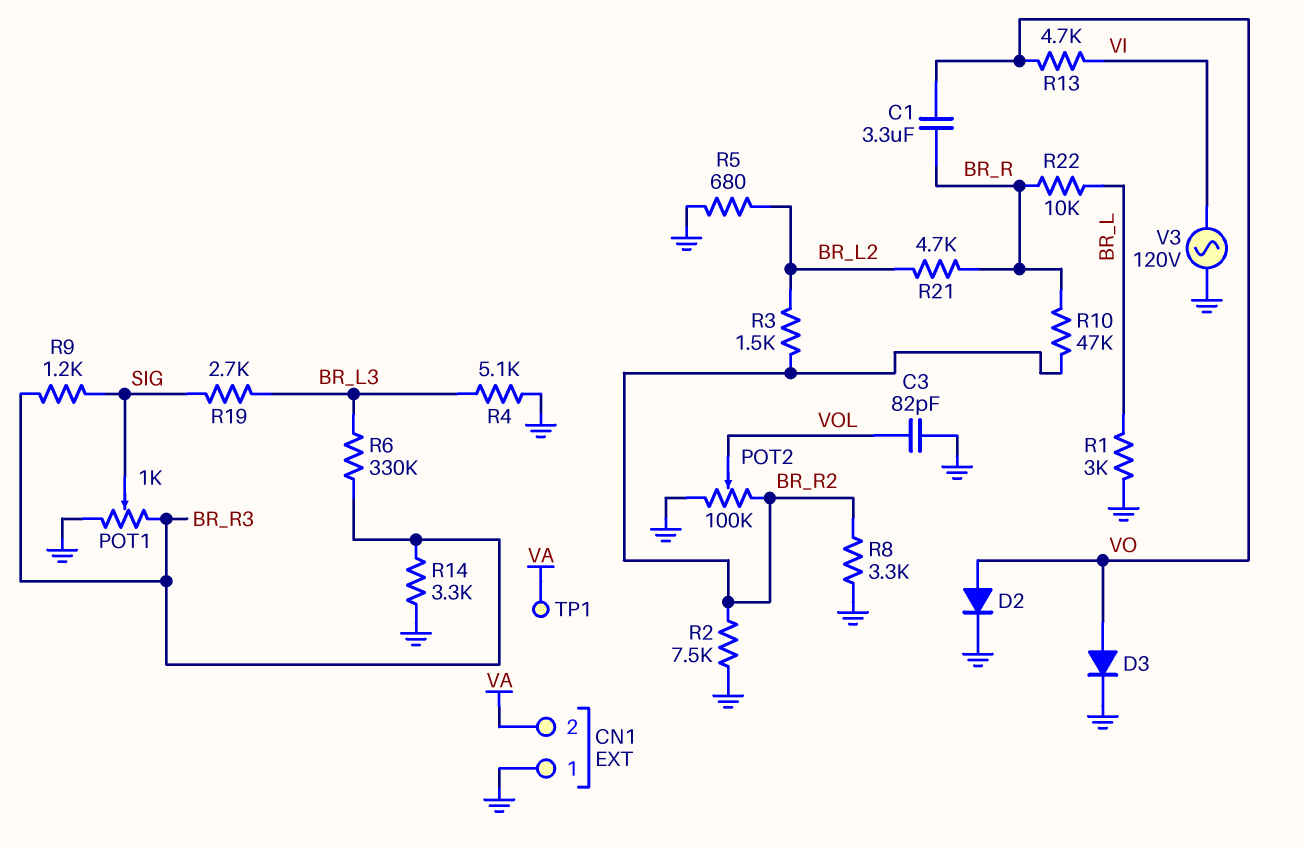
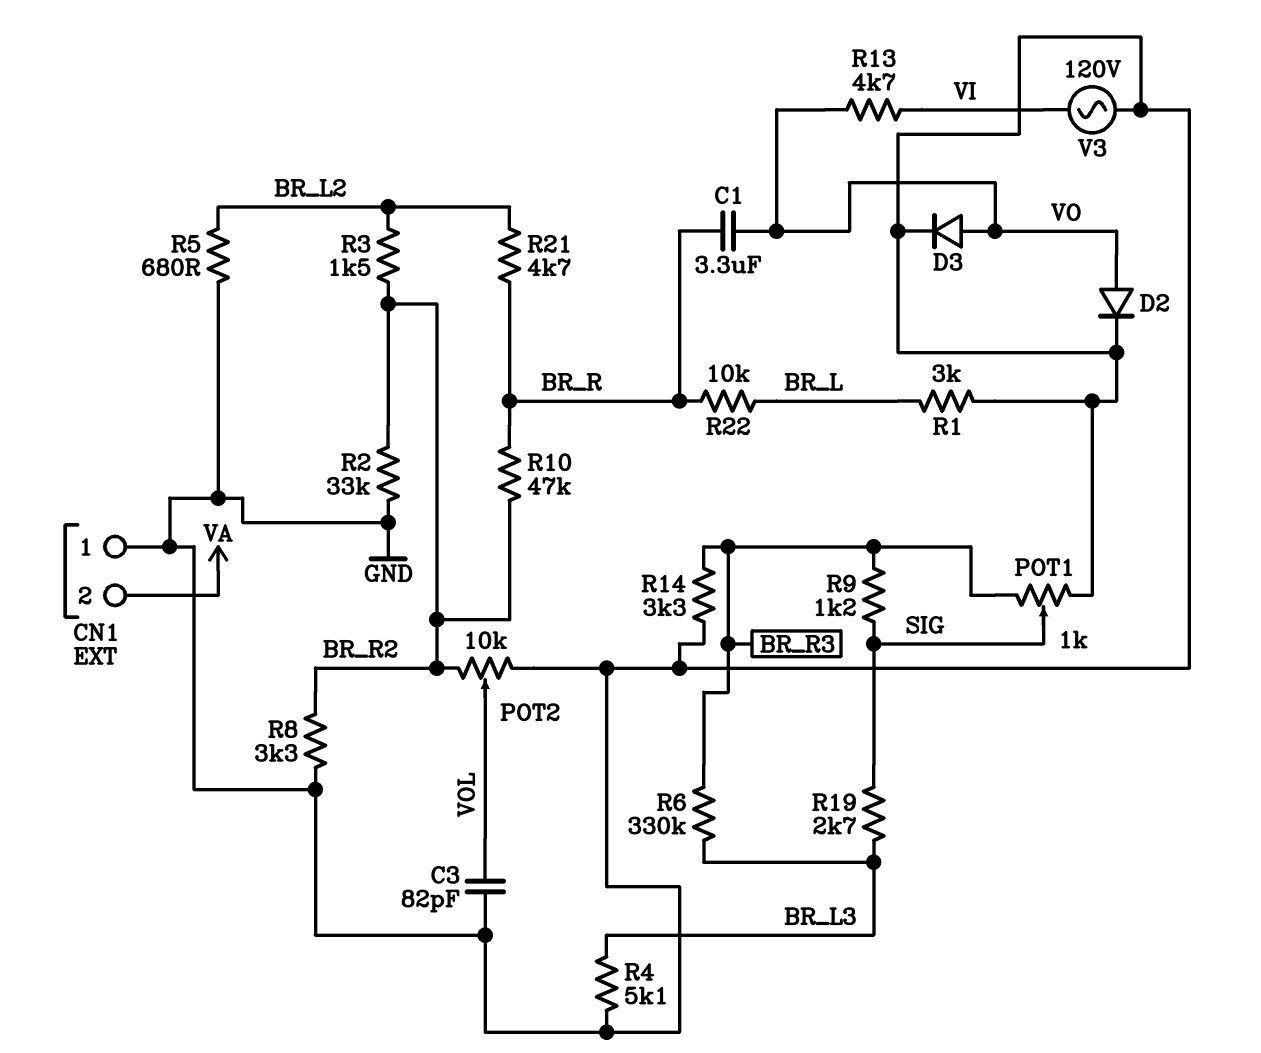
POT2: 100k (BR_R2, GND, wiper VOL) -> 10k (BR_R2, GND, wiper VOL)
R2: 7.5k (BR_R2, GND) -> 33k (BR_R2, GND)
TP1: test point (VA) -> none

